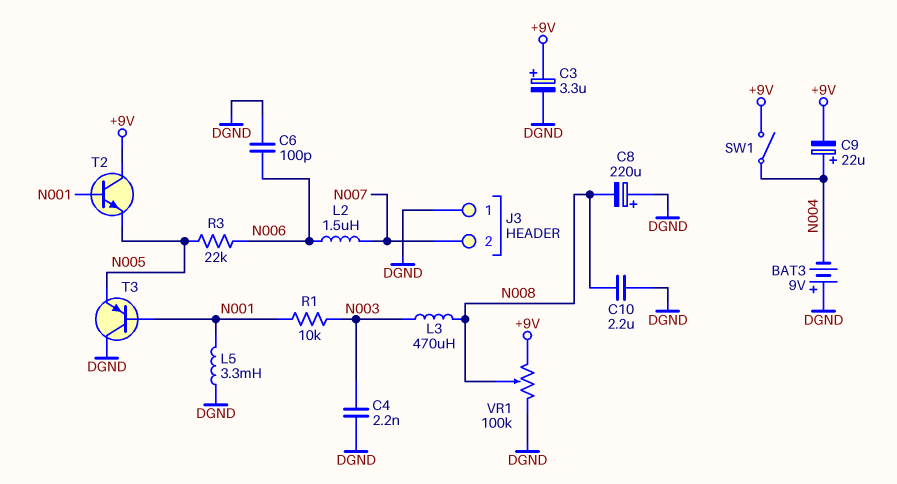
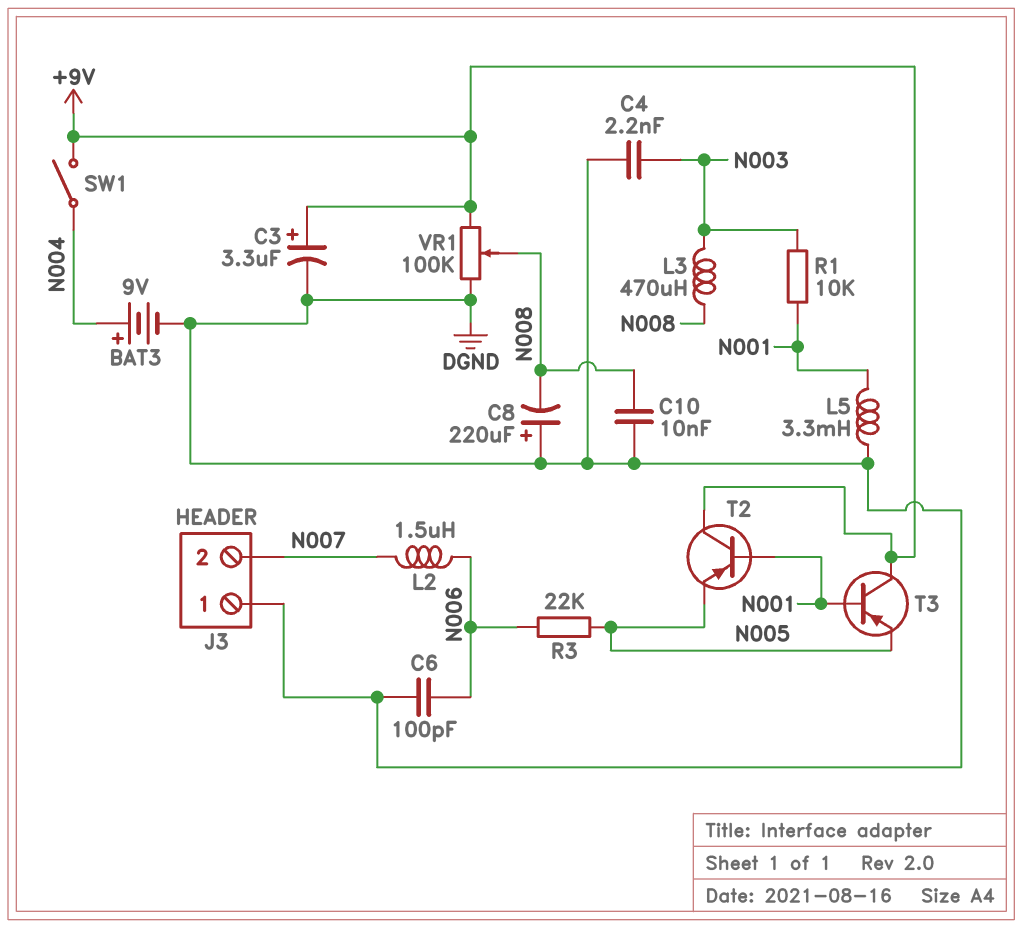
BAT3: 9V (plus DGND, minus N004) -> 9V (plus N004, minus DGND)
C9: 22uF (plus N004, minus +9V) -> none
C10: 2.2uF (DGND, N008) -> 10nF (DGND, N008)
T2: NPN (B N001, C +9V, E N005) -> PNP (B N001, C +9V, E N005)
T3: PNP (B N001, C DGND, E N005) -> PNP (B N001, C +9V, E N005)

